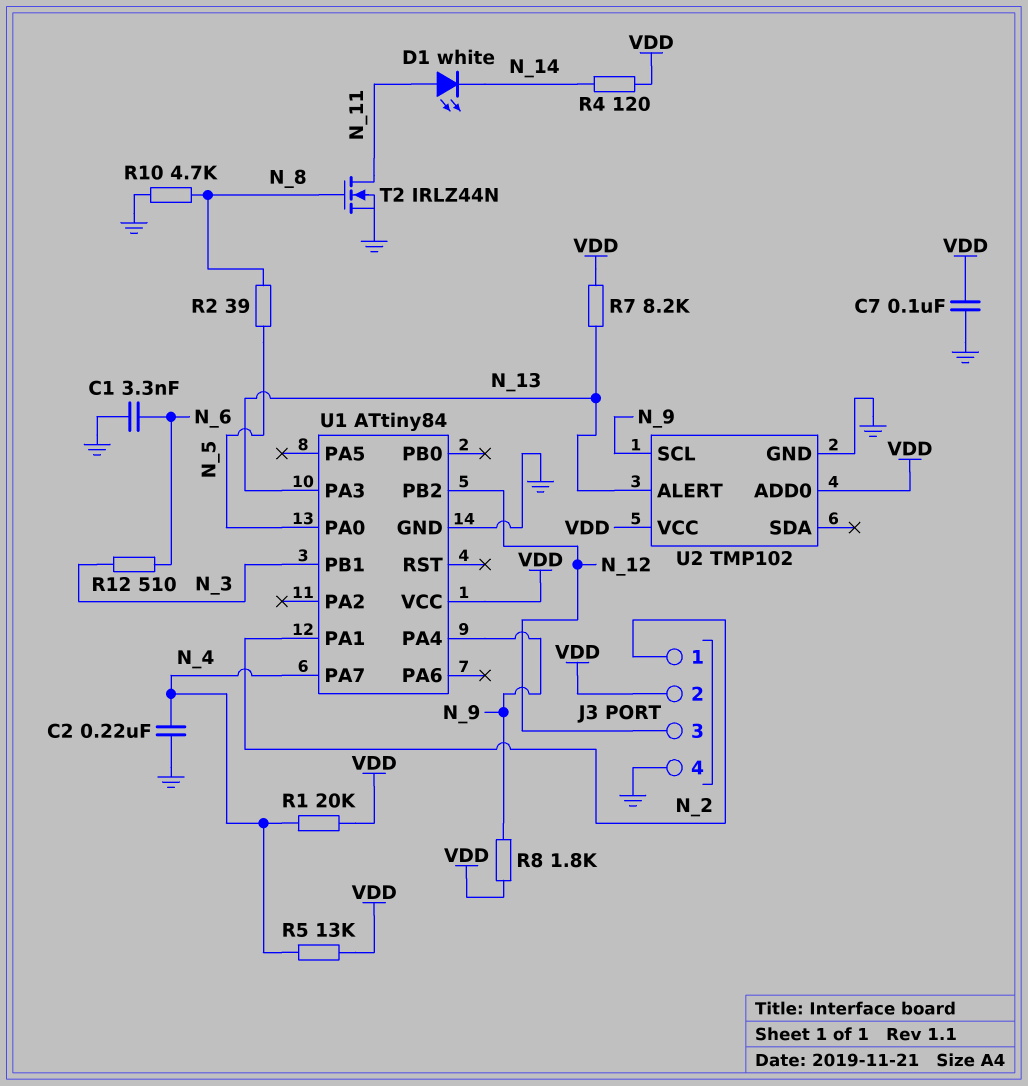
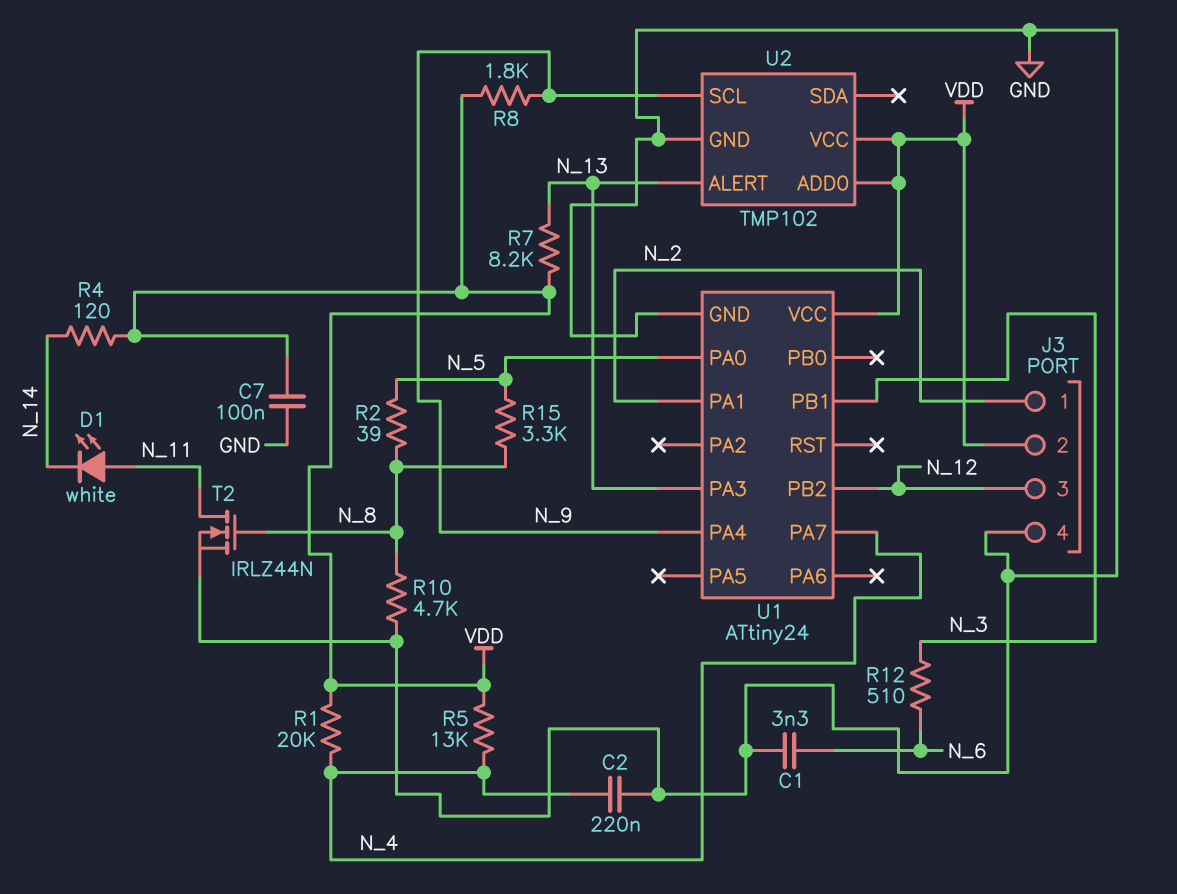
R15: none -> 3.3k (N_5, N_8)
U1: ATtiny84 -> ATtiny24

